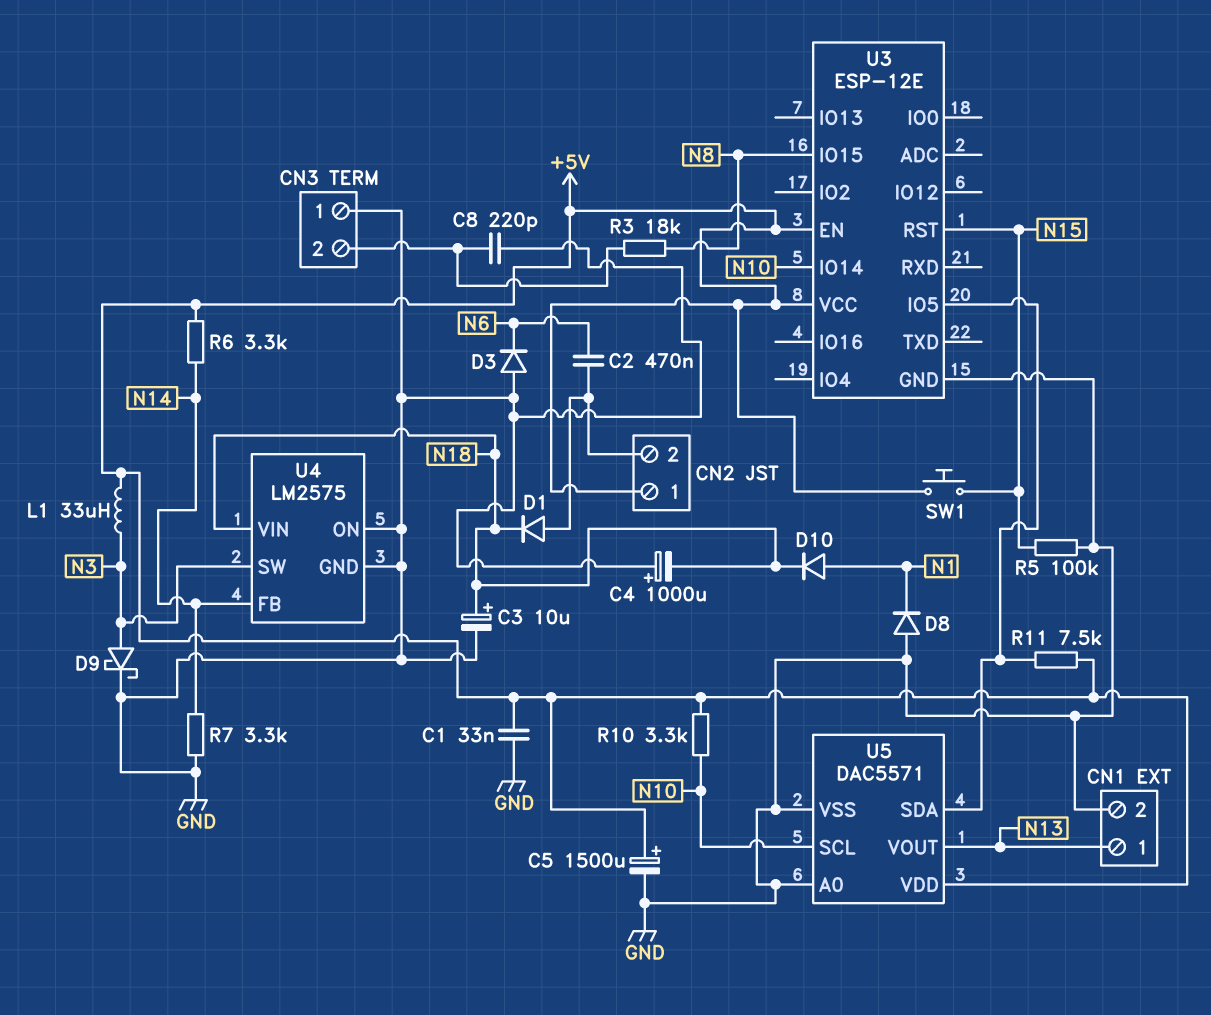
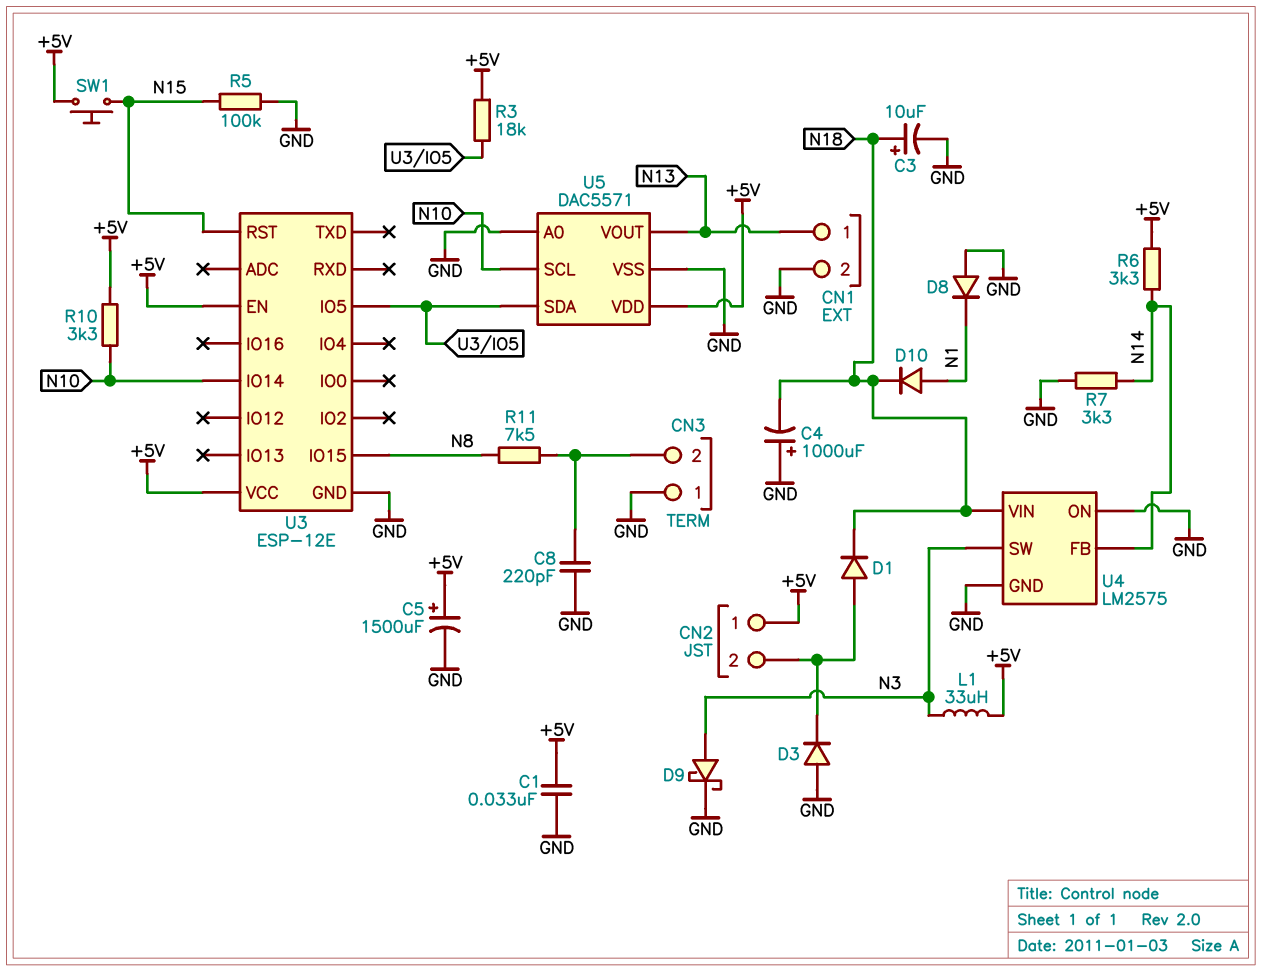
C2: 470nF (CN2/2, N6) -> none
D3: diode (A GND, K N6) -> diode (A GND, K CN2/2)
R3: 18k (CN3/2, N8) -> 18k (+5V, U3/IO5)
R11: 7.5k (+5V, U3/IO5) -> 7.5k (CN3/2, N8)

